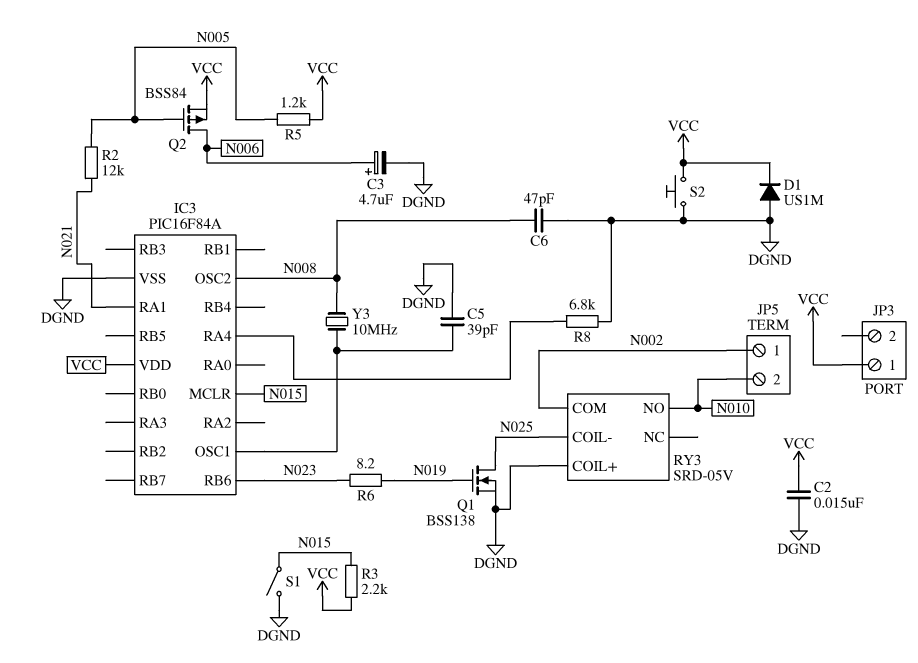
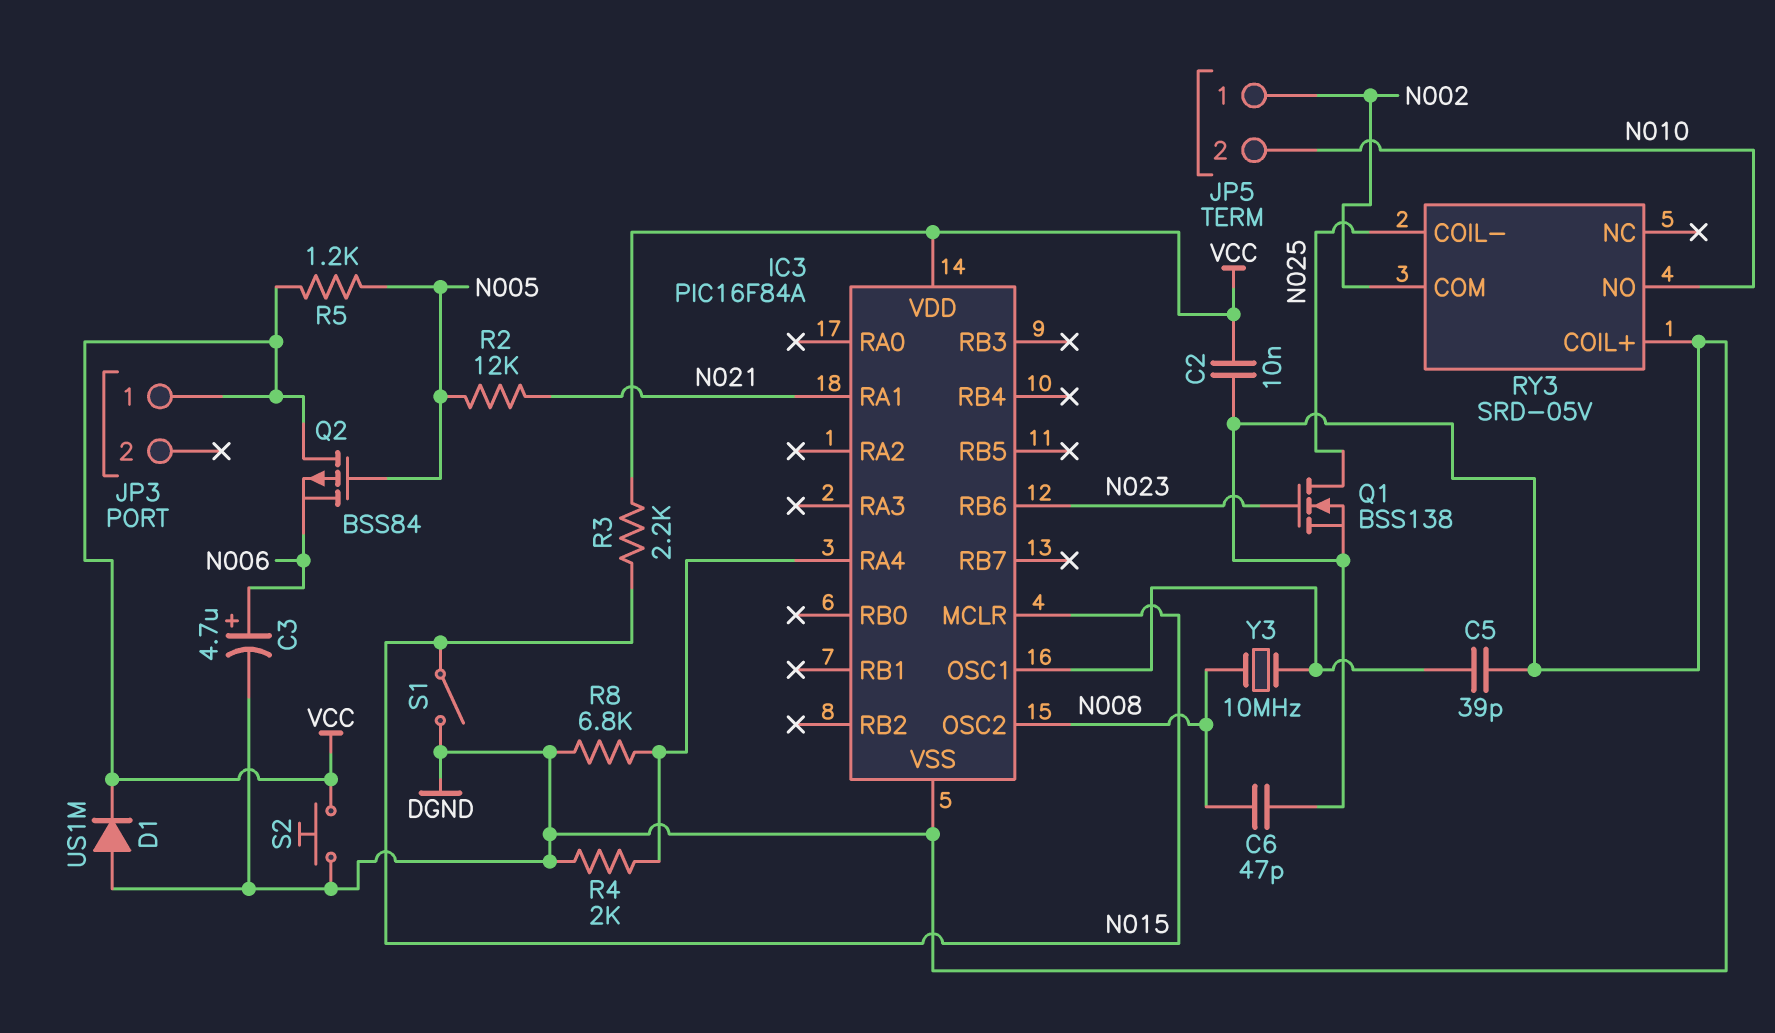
C2: 15nF (DGND, VCC) -> 10nF (DGND, VCC)
Q1: NMOS BSS138 (G N019, D N025, S DGND) -> NMOS BSS138 (G N023, D N025, S DGND)
Q2: PMOS BSS84 (G N005, D N006, S VCC) -> PMOS BSS84 (G N005, D VCC, S N006)
R4: none -> 2k (DGND, IC3/RA4)
R6: 8.2 (N019, N023) -> none

